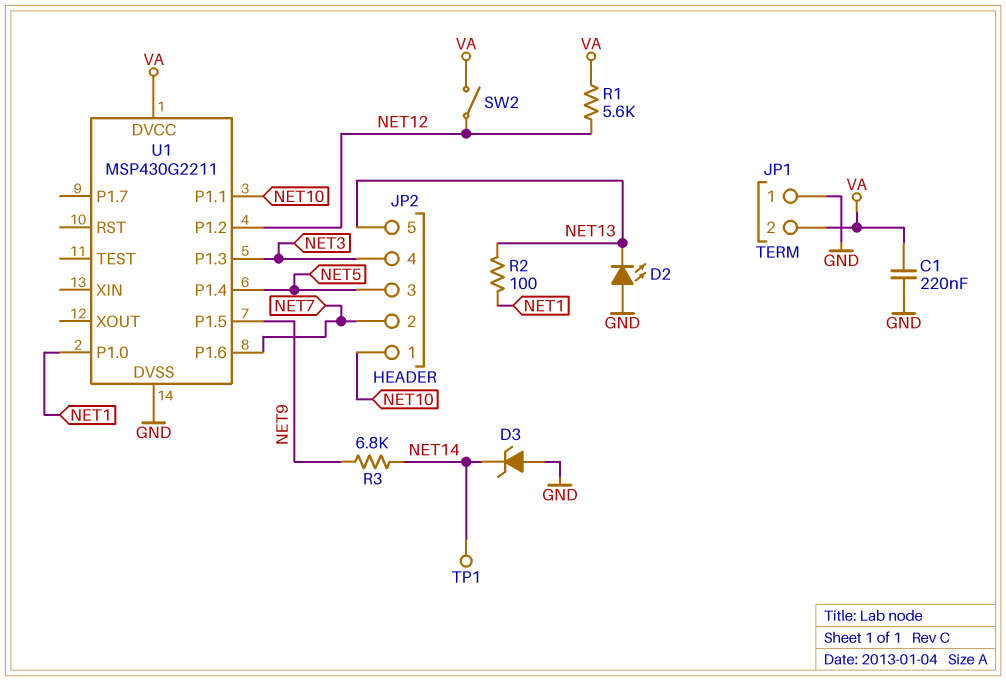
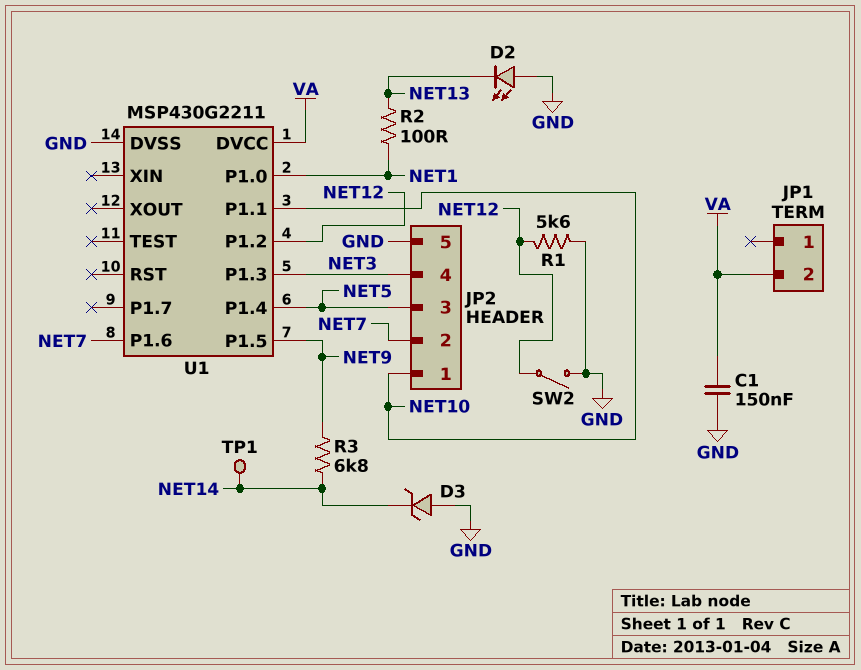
C1: 220nF (GND, VA) -> 150nF (GND, VA)
JP1 pin 1: GND -> none
JP2 pin 5: NET13 -> GND
R1: 5.6k (NET12, VA) -> 5.6k (GND, NET12)
SW2: switch (NET12, VA) -> switch (GND, NET12)

